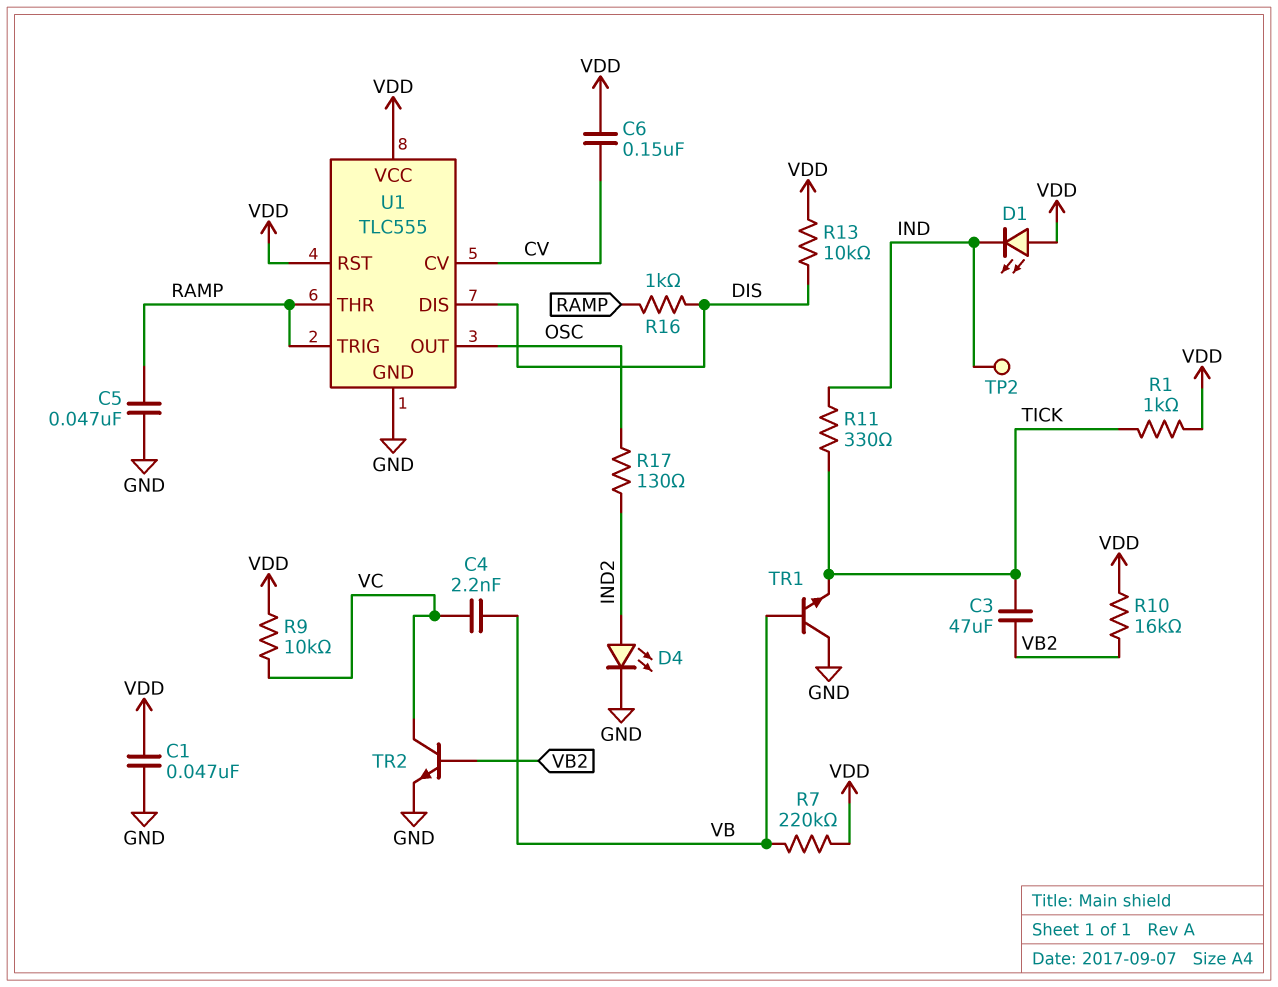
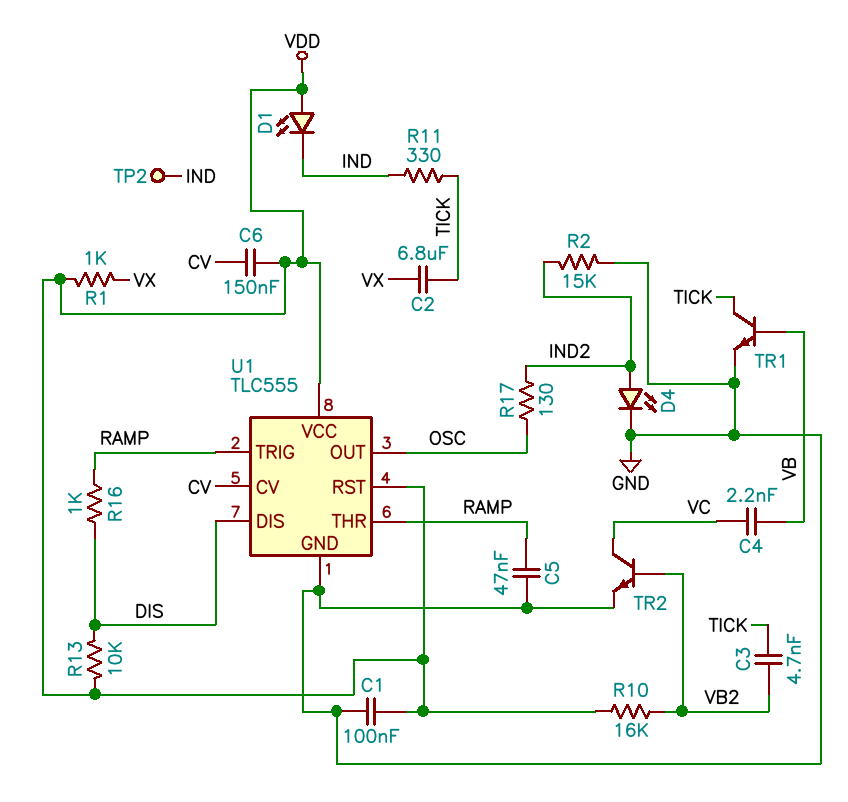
C1: 47nF (GND, VDD) -> 100nF (GND, VDD)
C2: none -> 6.8uF (TICK, VX)
C3: 47uF (TICK, VB2) -> 4.7nF (TICK, VB2)
R1: 1k (TICK, VDD) -> 1k (VDD, VX)
R2: none -> 15k (GND, IND2)
R7: 220k (VB, VDD) -> none
R9: 10k (VC, VDD) -> none
TR1: NPN (B VB, C GND, E TICK) -> NPN (B VB, C TICK, E GND)

